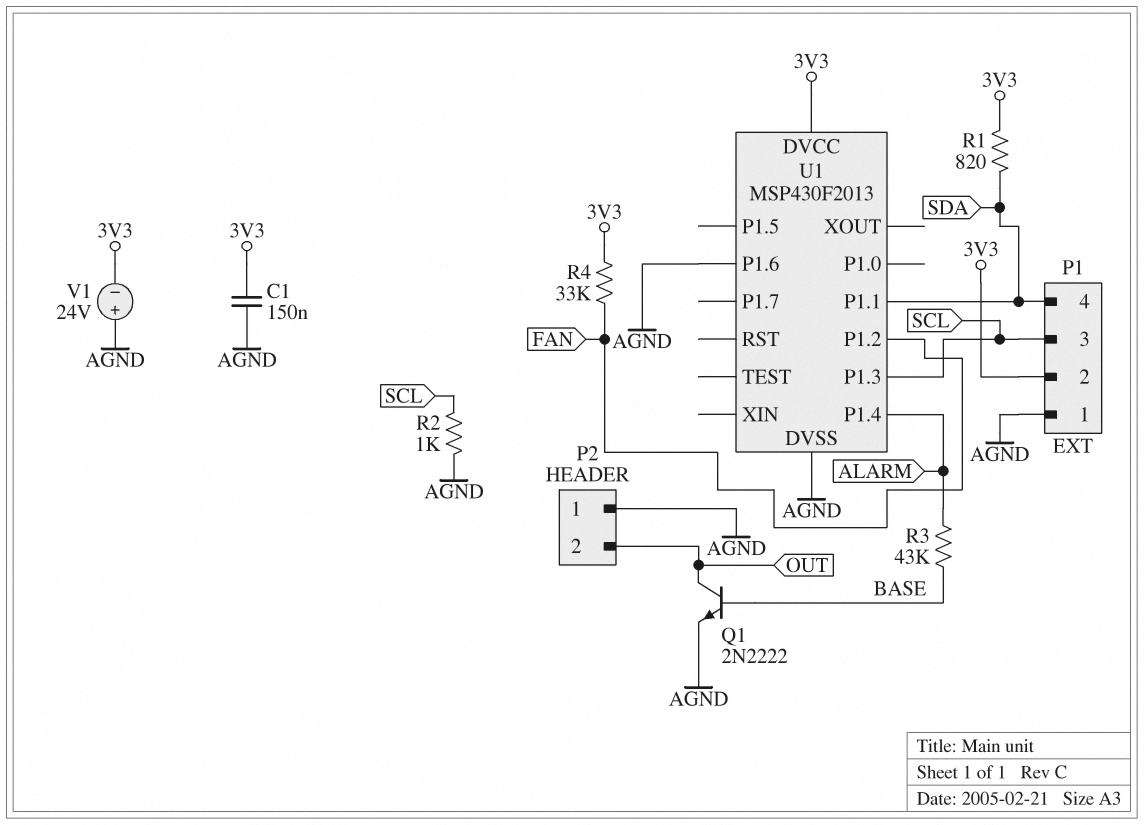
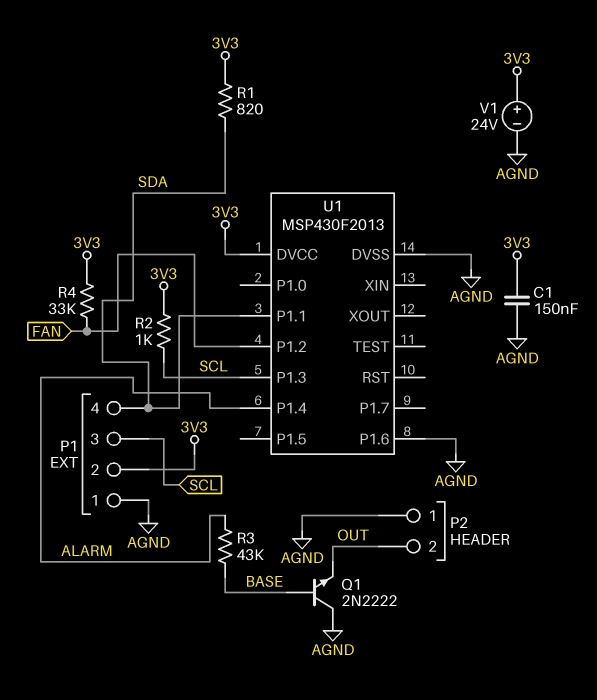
Q1: NPN 2N2222 (B BASE, C OUT, E AGND) -> NPN 2N2222 (B BASE, C AGND, E OUT)
R2: 1k (AGND, SCL) -> 1k (3V3, SCL)
V1: 24V (plus AGND, minus 3V3) -> 24V (plus 3V3, minus AGND)

